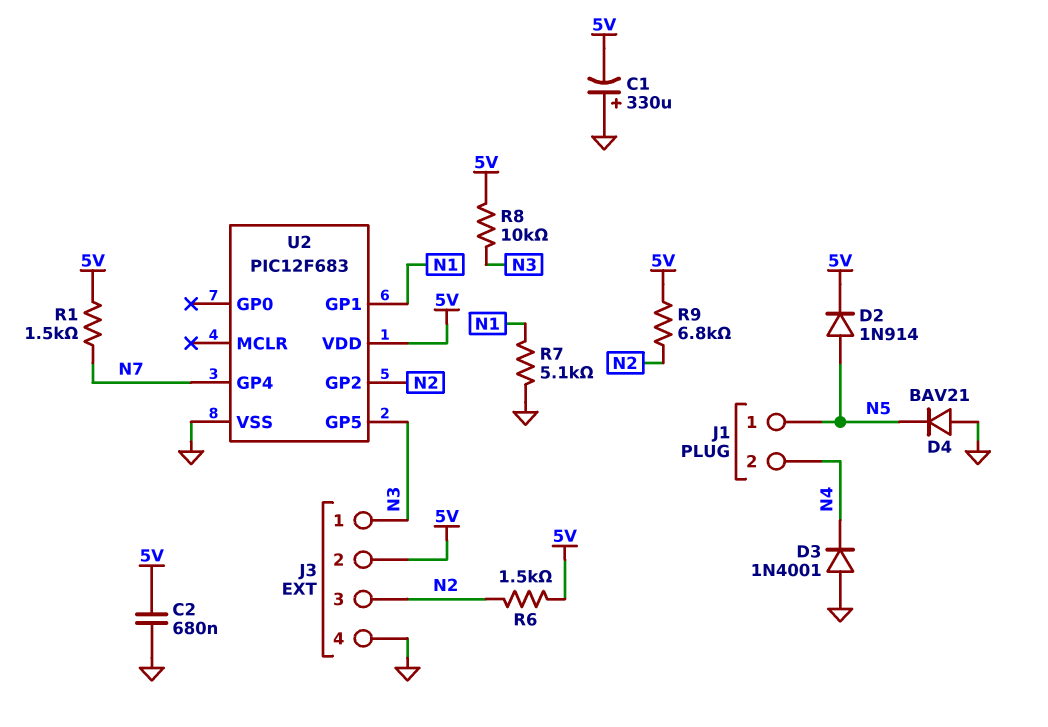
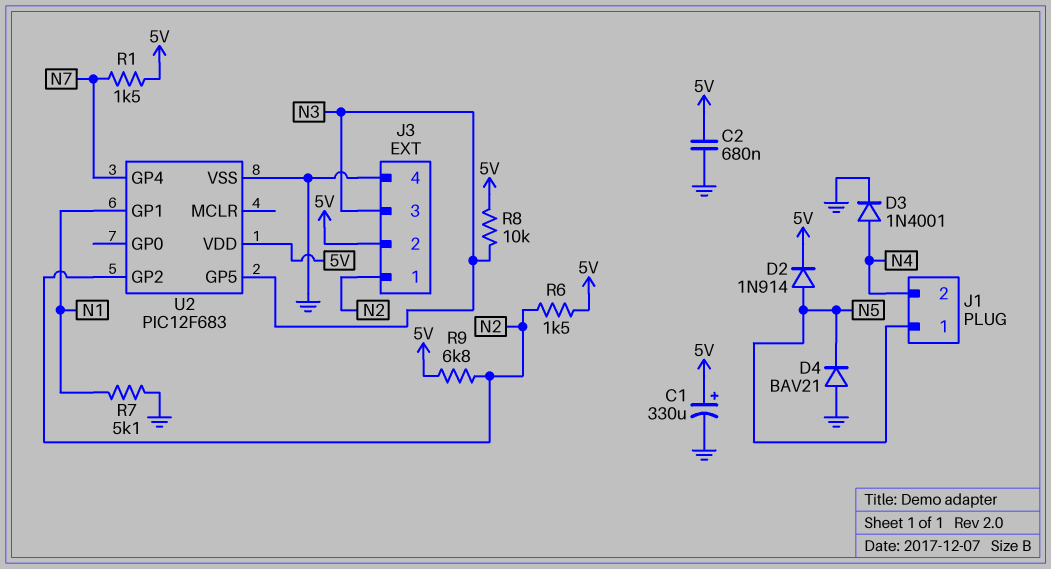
C1: 330uF (plus GND, minus 5V) -> 330uF (plus 5V, minus GND)
D3: diode 1N4001 (A GND, K N4) -> diode 1N4001 (A N4, K GND)
J3 pin 1: N3 -> N2
J3 pin 3: N2 -> N3

